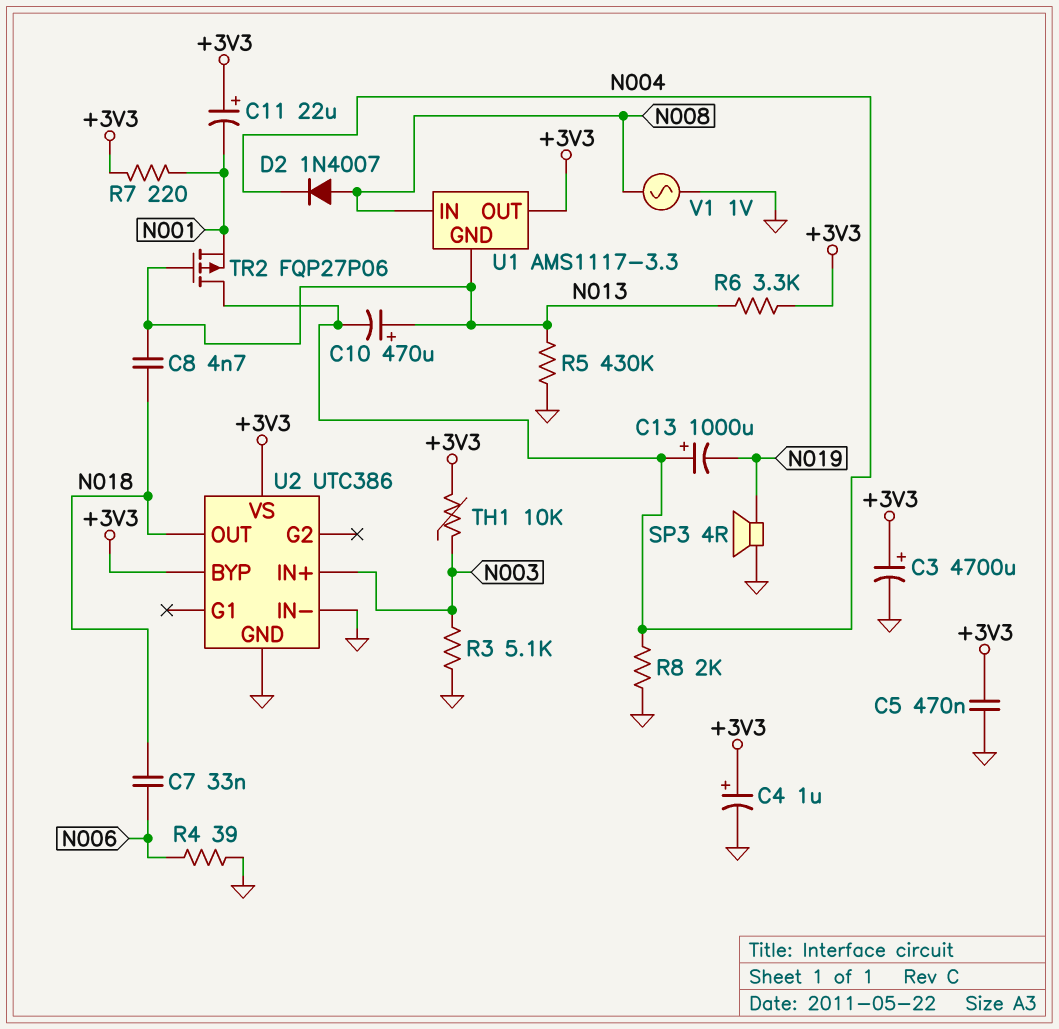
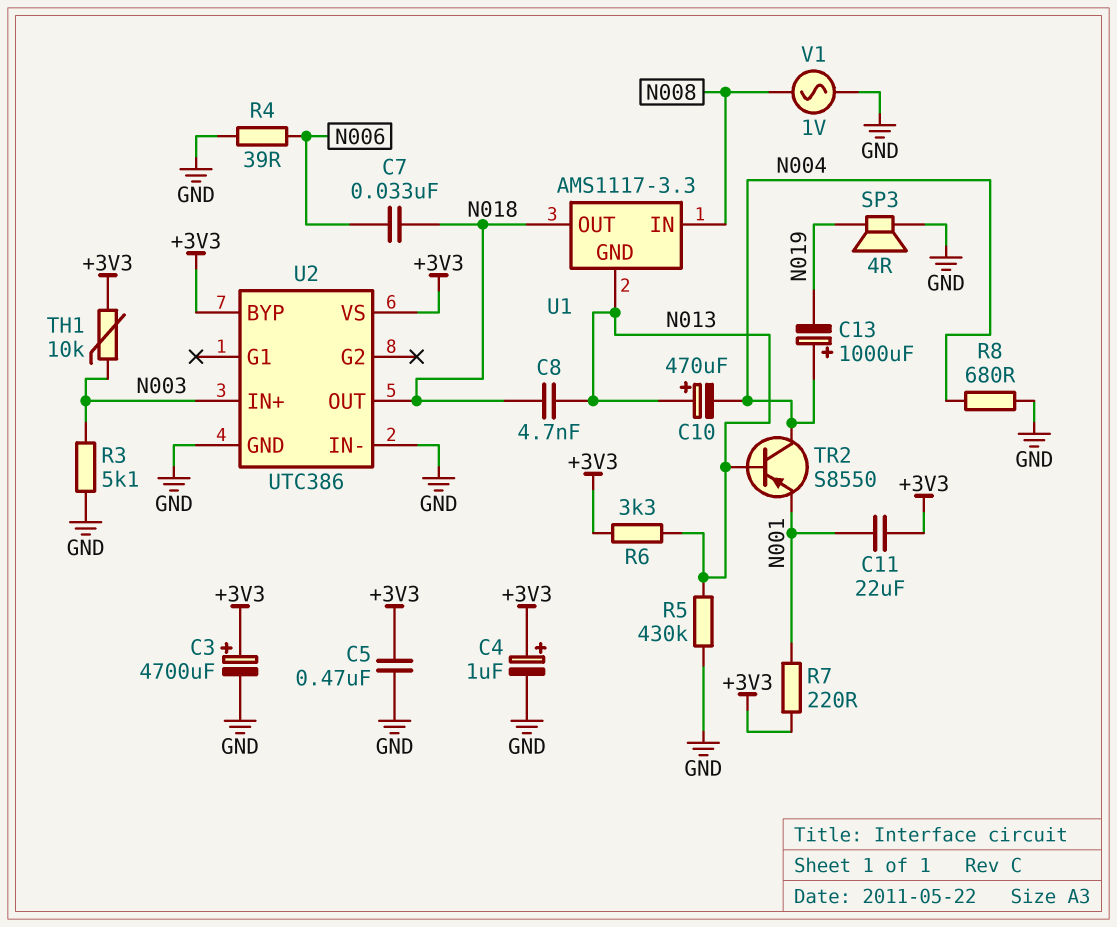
C11: 22uF (plus +3V3, minus N001) -> 22uF (+3V3, N001)
D2: diode 1N4007 (A N008, K N004) -> none
R8: 2k (GND, N004) -> 680 (GND, N004)
TR2: PMOS FQP27P06 (G N013, D N004, S N001) -> PNP S8550 (B N013, C N004, E N001)
U1 pin OUT: +3V3 -> N018

